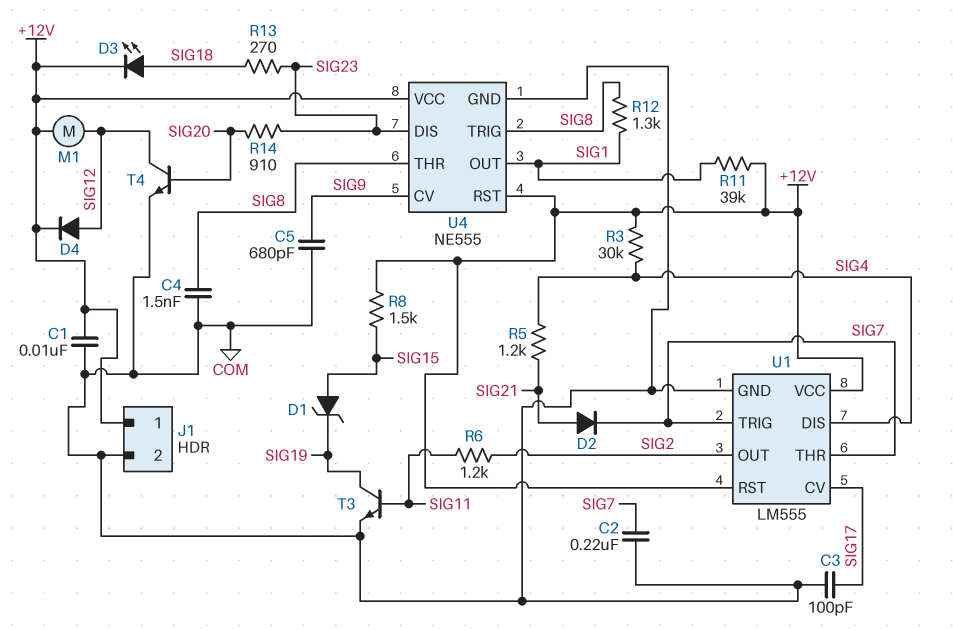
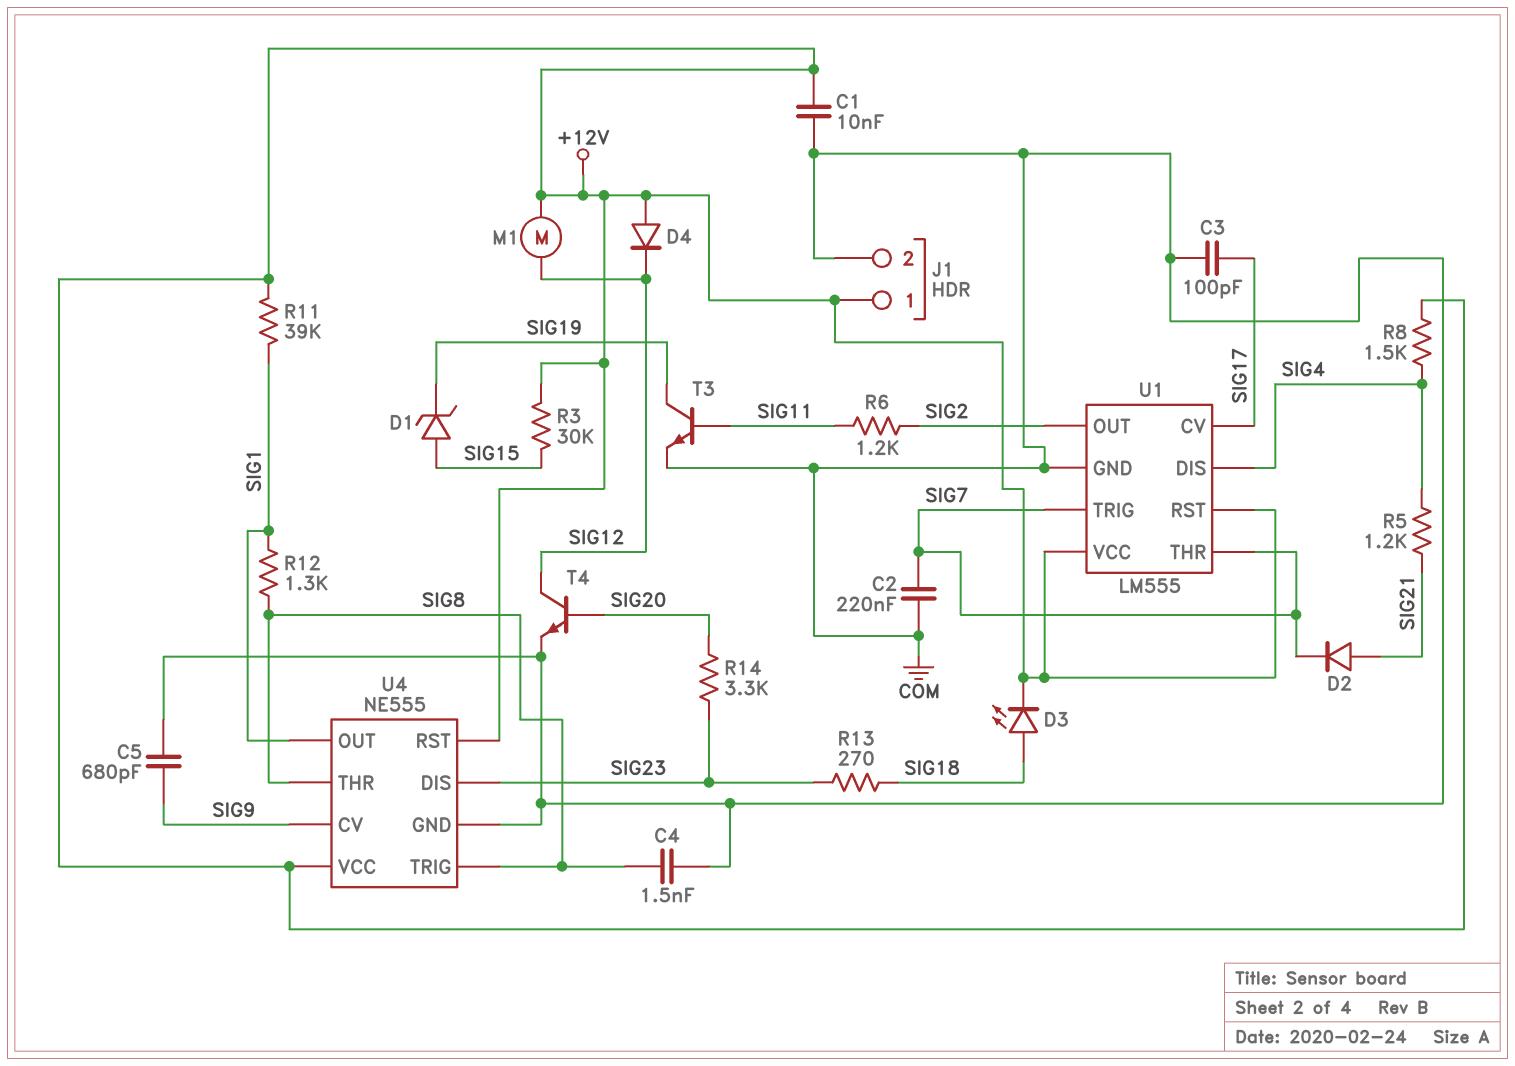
D4: diode (A SIG12, K +12V) -> diode (A +12V, K SIG12)
R3: 30k (+12V, SIG4) -> 30k (+12V, SIG15)
R8: 1.5k (+12V, SIG15) -> 1.5k (+12V, SIG4)
R14: 910 (SIG20, SIG23) -> 3.3k (SIG20, SIG23)

